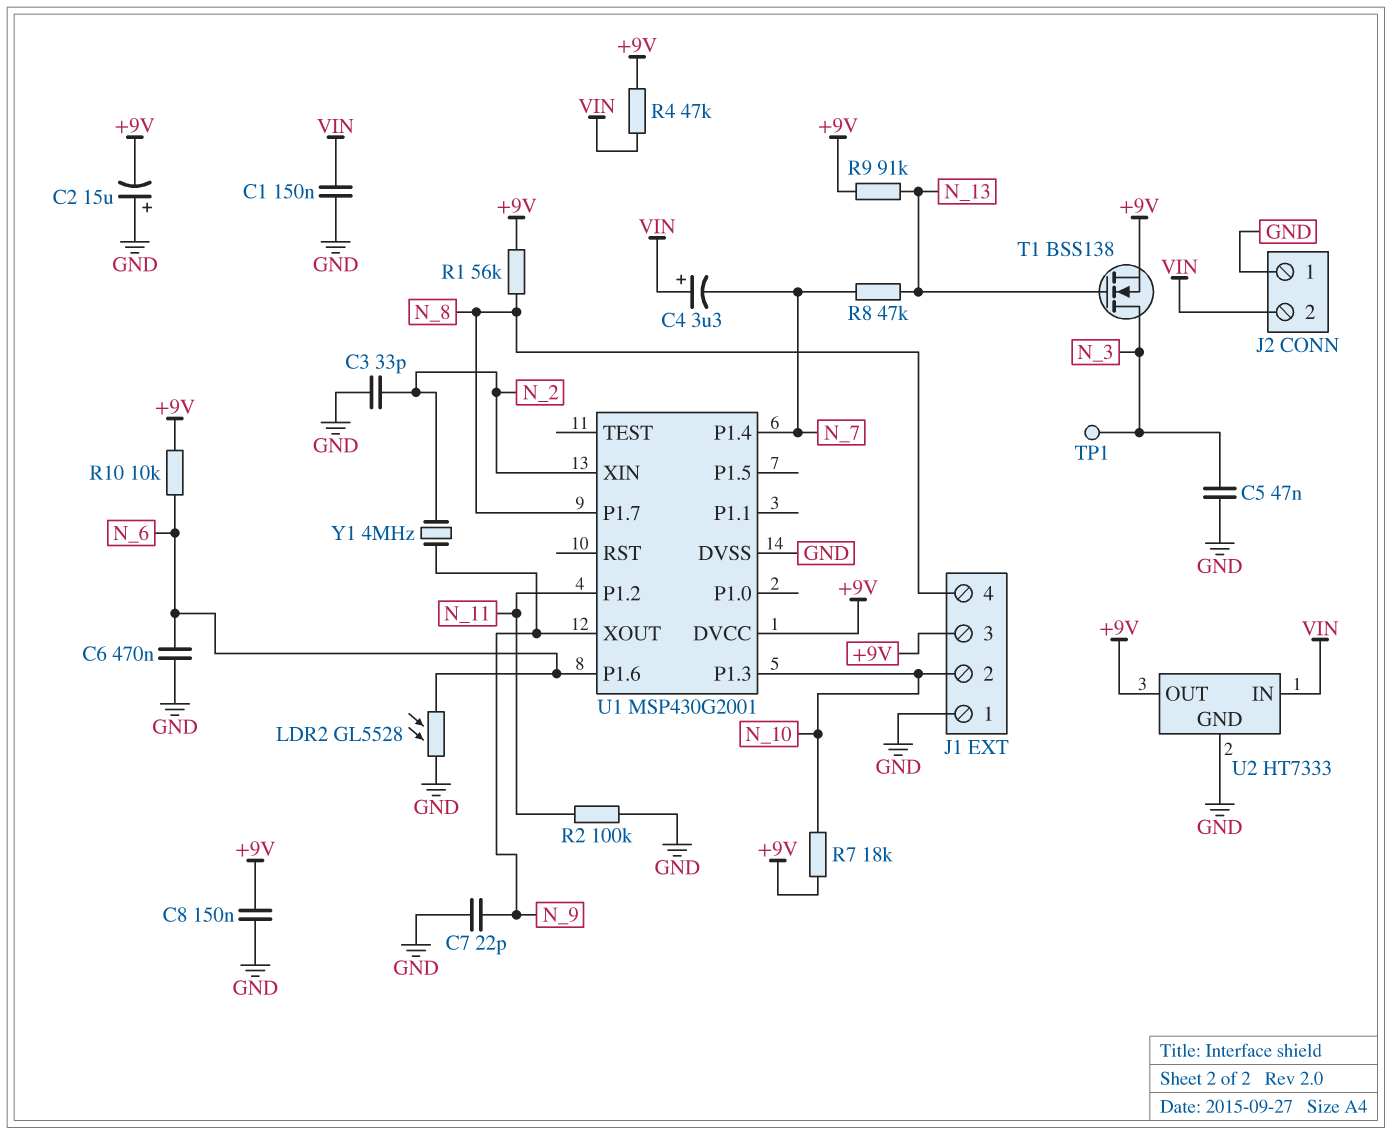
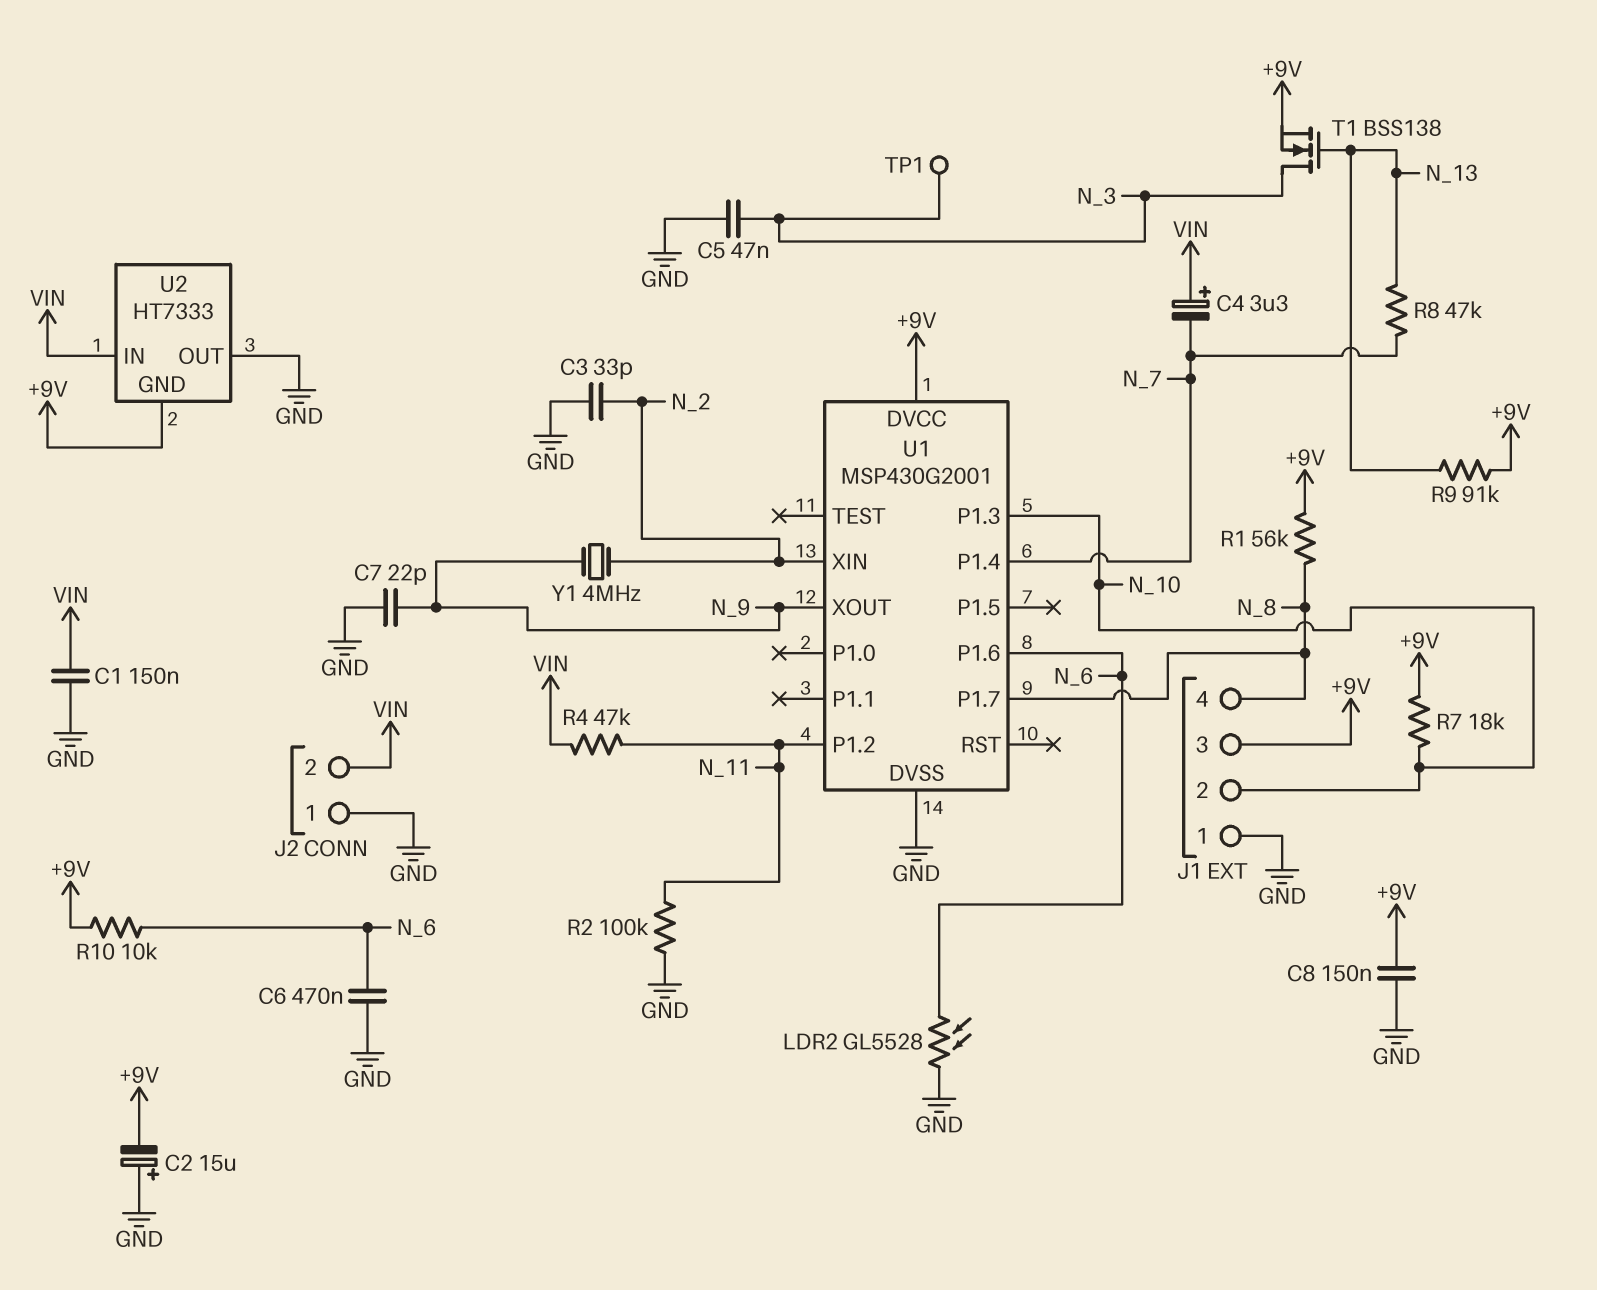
R4: 47k (+9V, VIN) -> 47k (N_11, VIN)
U2 pin GND: GND -> +9V
U2 pin OUT: +9V -> GND

